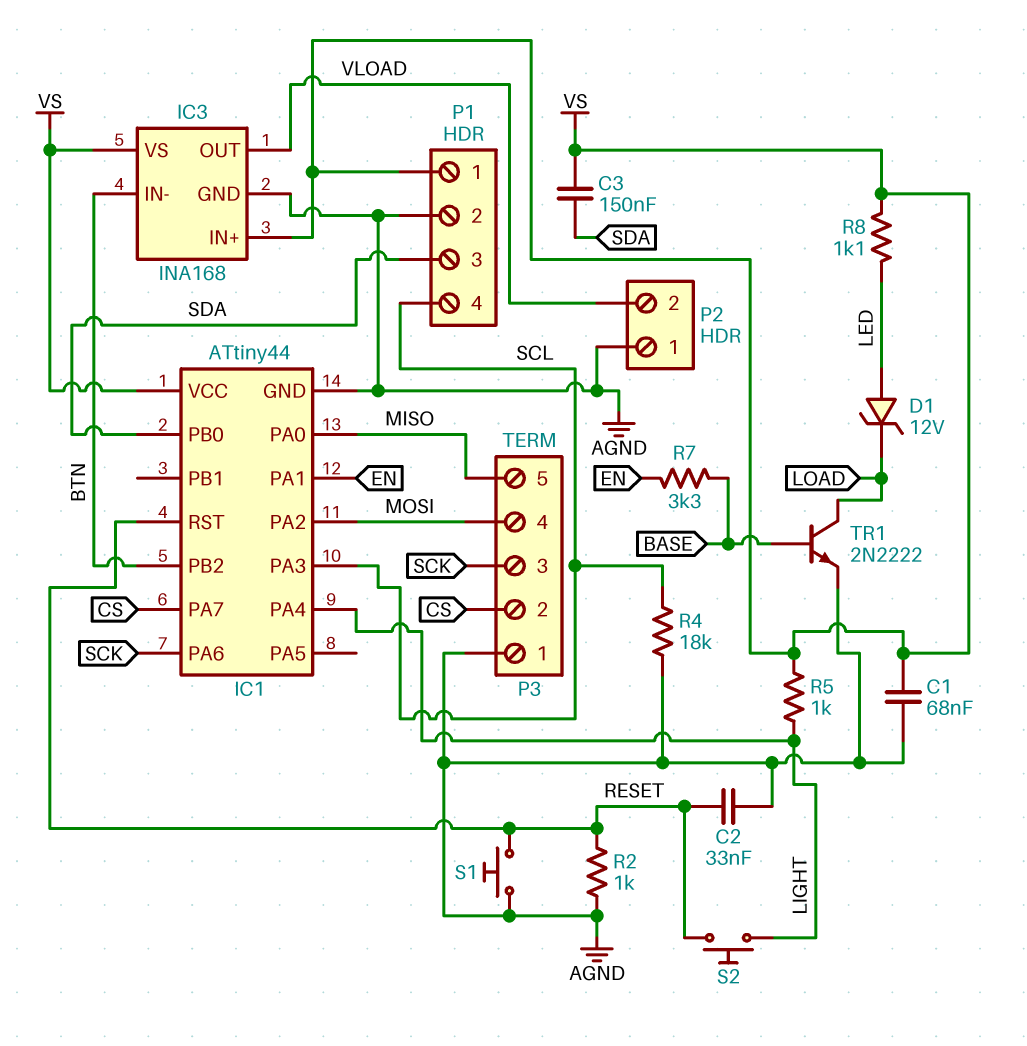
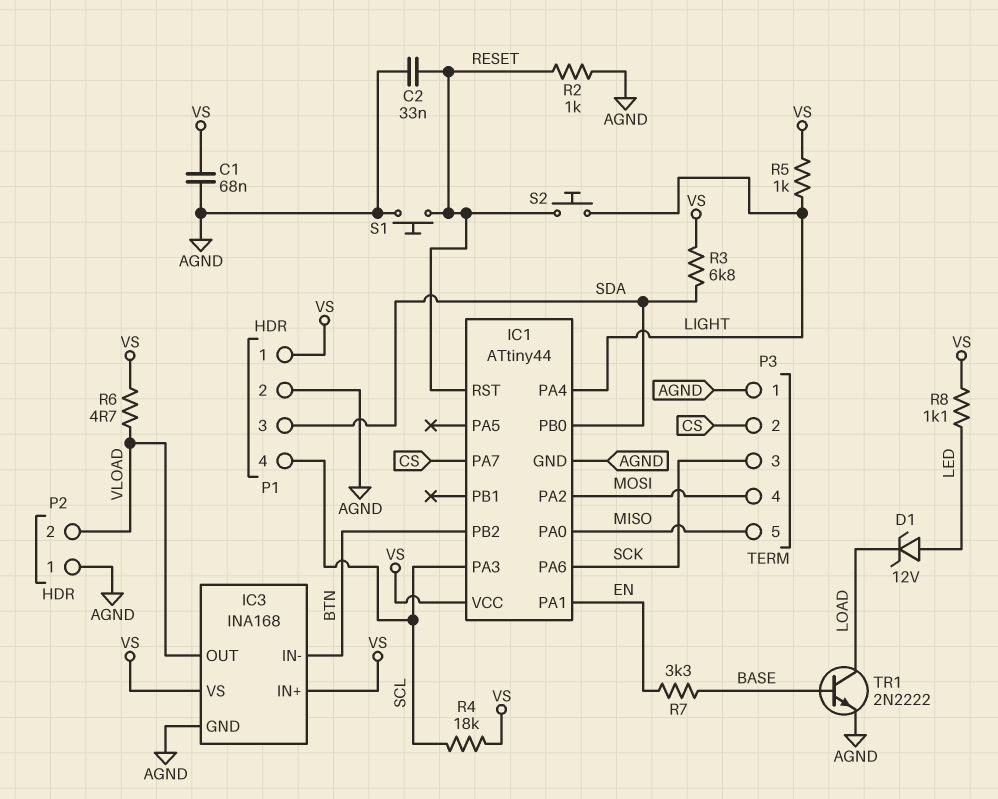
C3: 150nF (SDA, VS) -> none
R3: none -> 6.8k (SDA, VS)
R4: 18k (AGND, SCL) -> 18k (SCL, VS)
R6: none -> 4.7 (VLOAD, VS)

